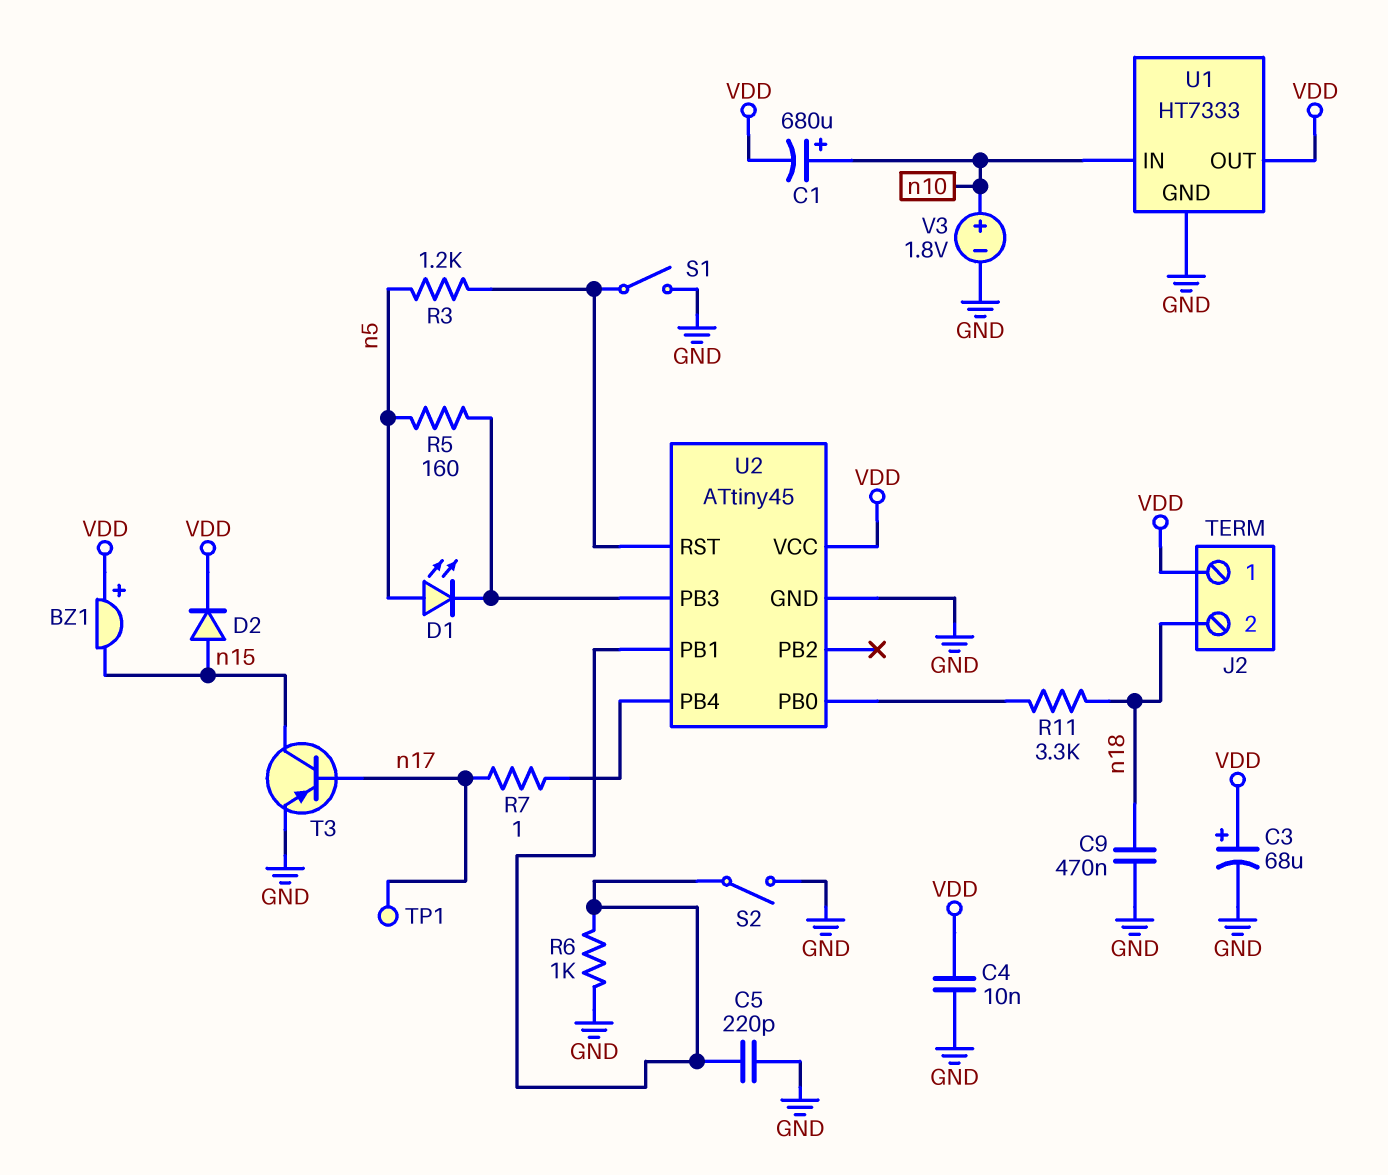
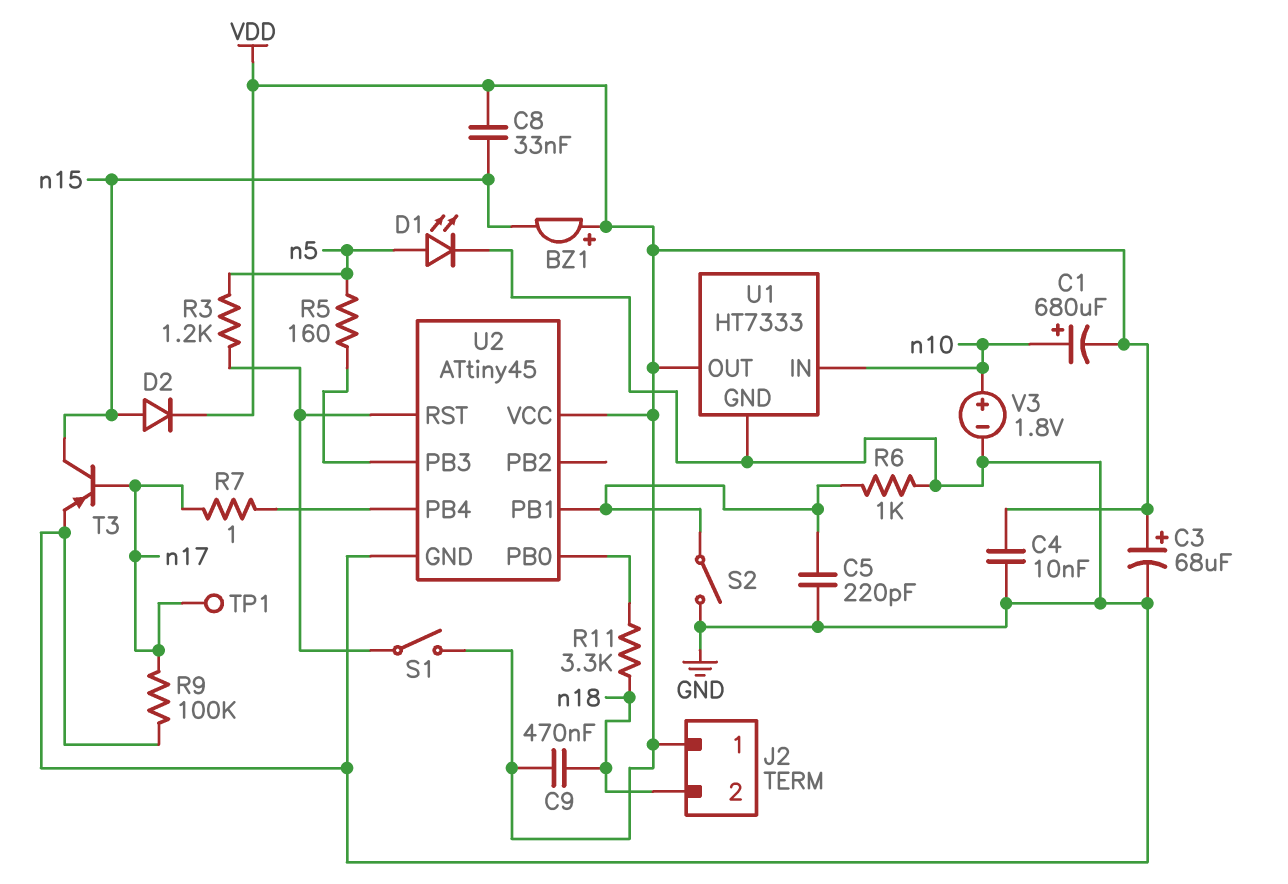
C8: none -> 33nF (VDD, n15)
C9: 470nF (GND, n18) -> 470nF (VDD, n18)
D1: LED (A n5, K U2/PB3) -> LED (A n5, K GND)
R9: none -> 100k (GND, n17)
S1: switch (GND, U2/RST) -> switch (U2/RST, VDD)

